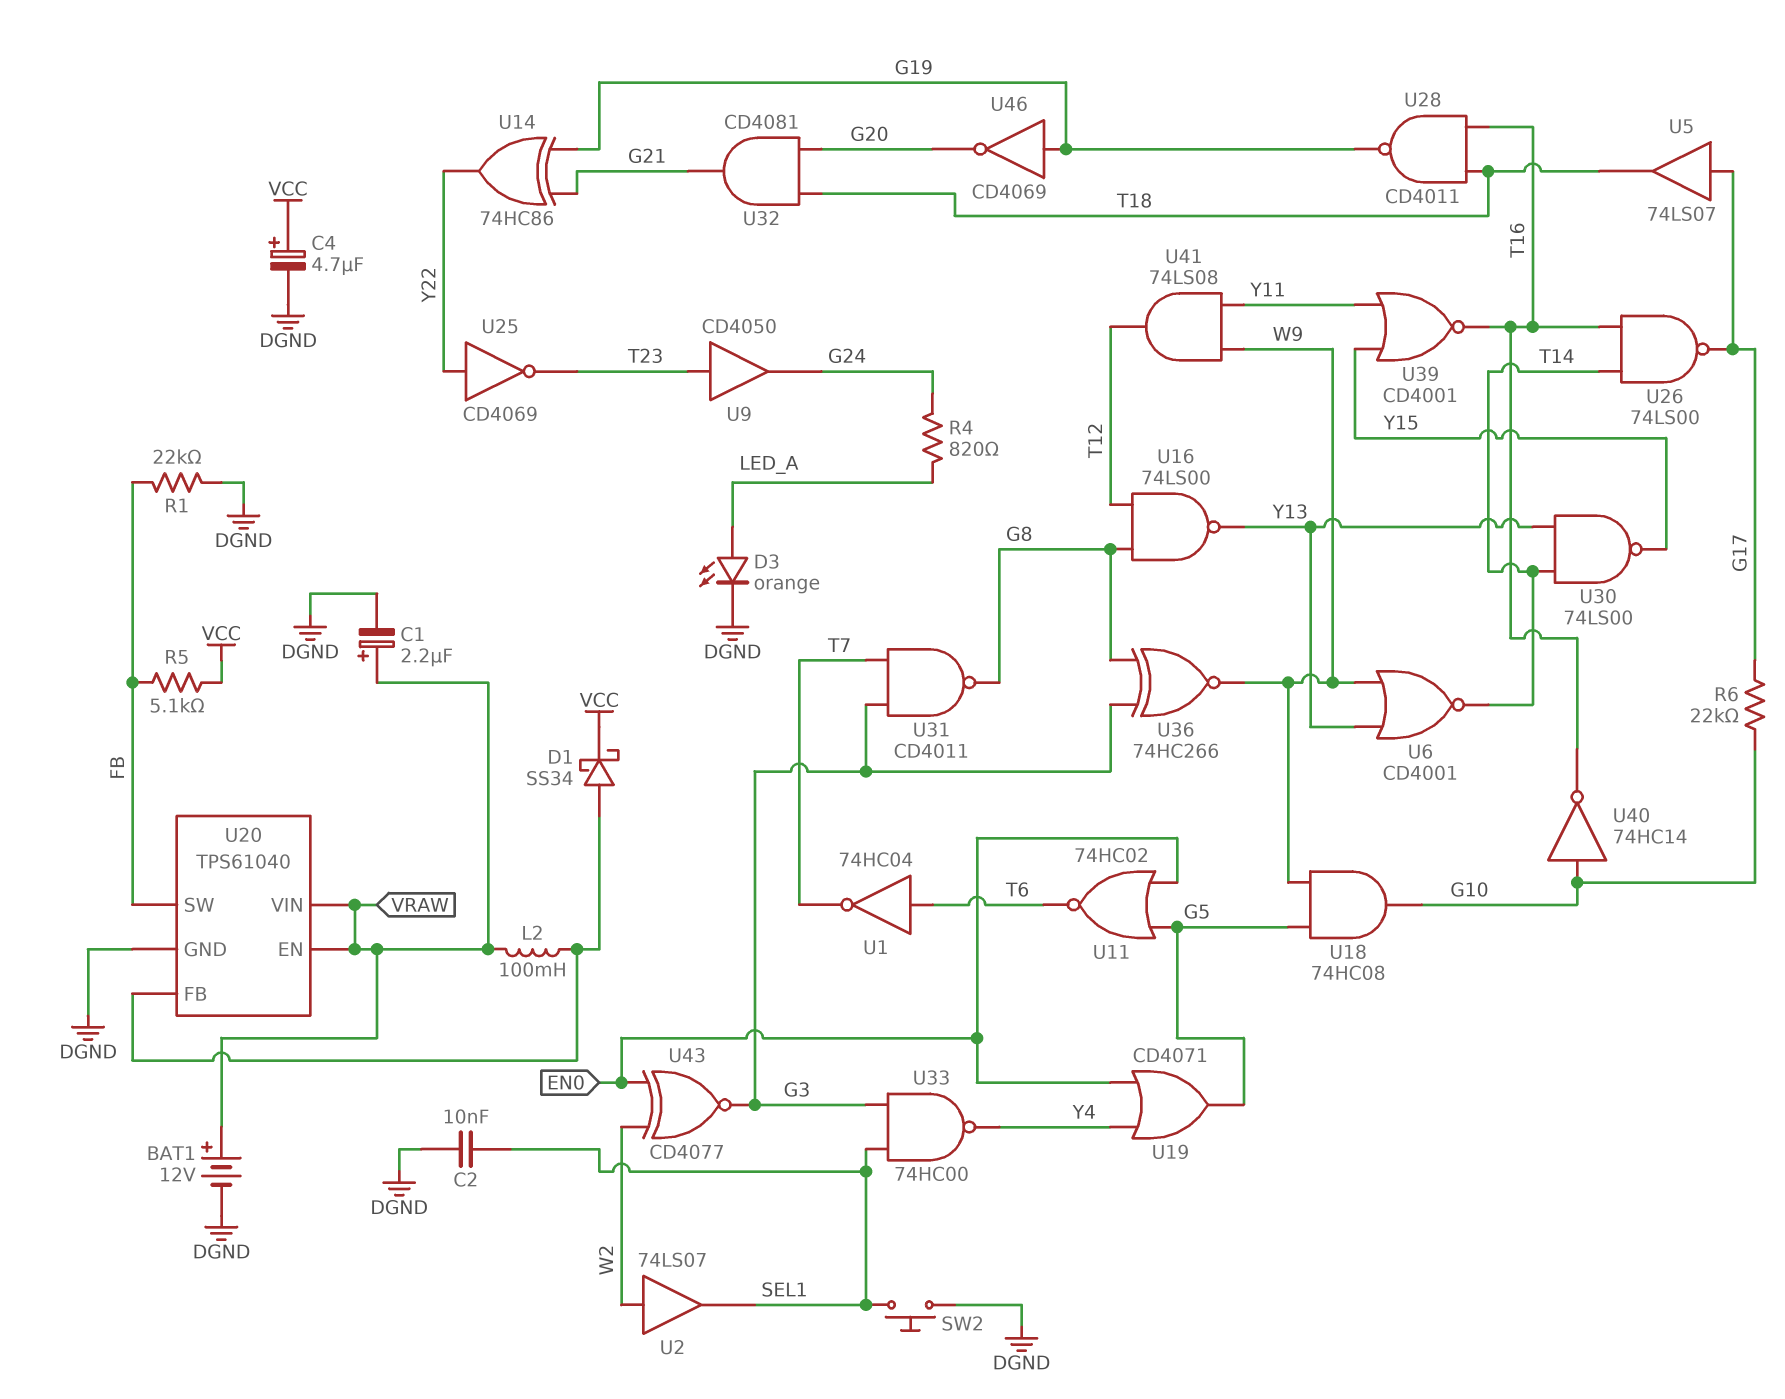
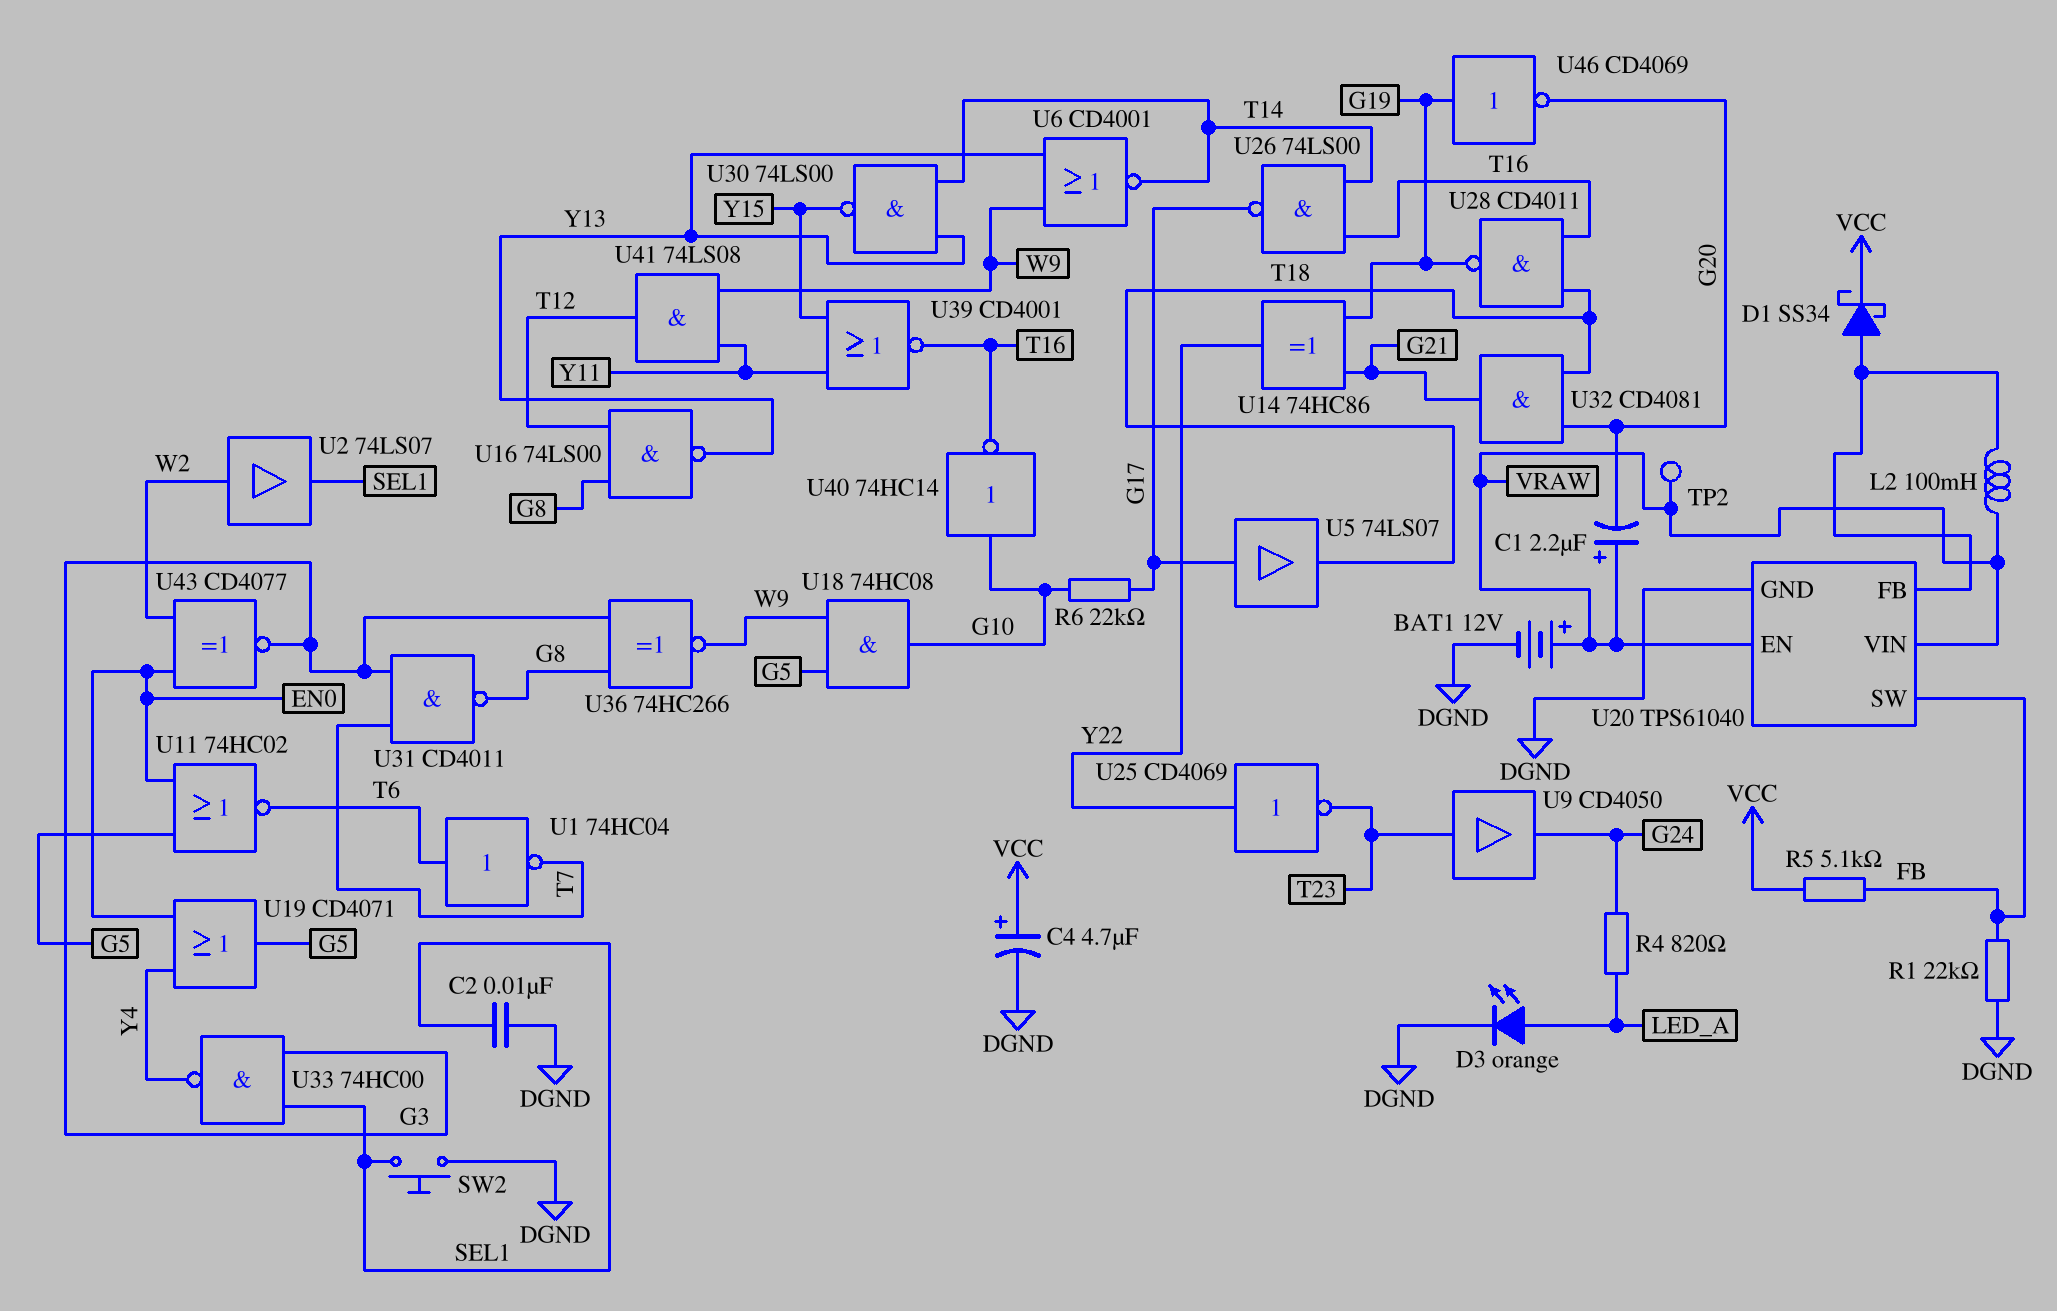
C1: 2.2uF (plus VRAW, minus DGND) -> 2.2uF (plus VRAW, minus G20)
TP2: none -> test point (VRAW)

